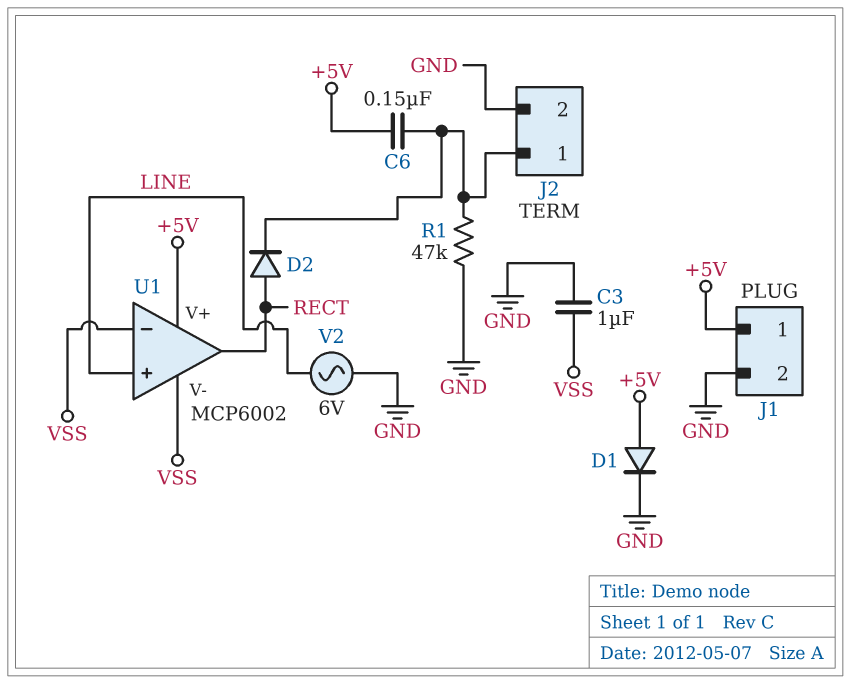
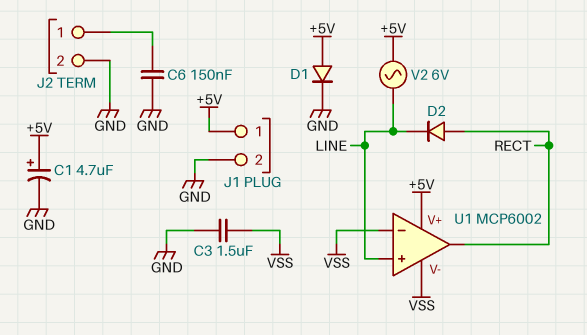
C1: none -> 4.7uF (plus +5V, minus GND)
C3: 1uF (GND, VSS) -> 1.5uF (GND, VSS)
C6: 150nF (+5V, J2/1) -> 150nF (GND, J2/1)
D2: diode (A RECT, K J2/1) -> diode (A RECT, K LINE)
R1: 47k (GND, J2/1) -> none
V2: AC 6V (GND, LINE) -> AC 6V (+5V, LINE)

